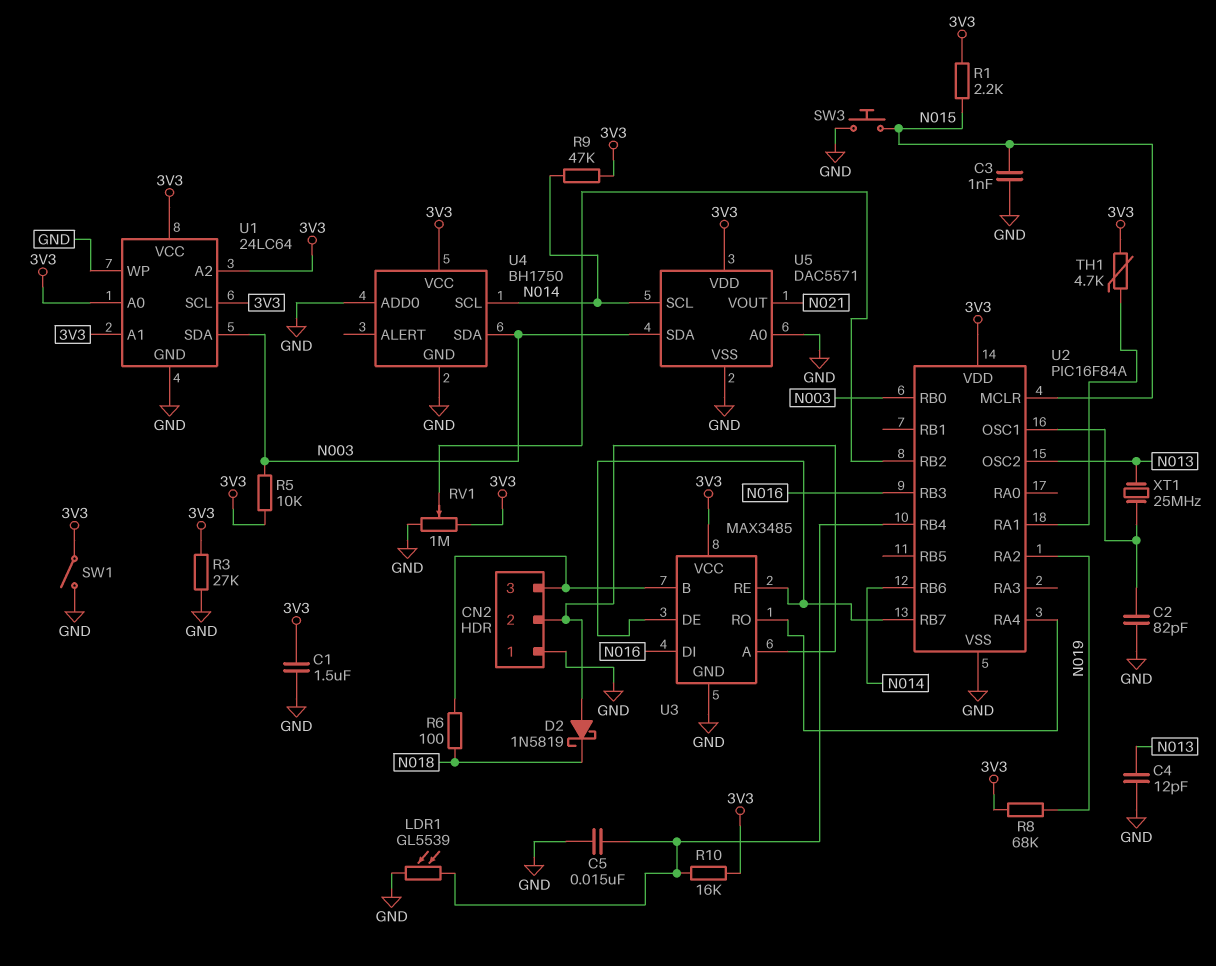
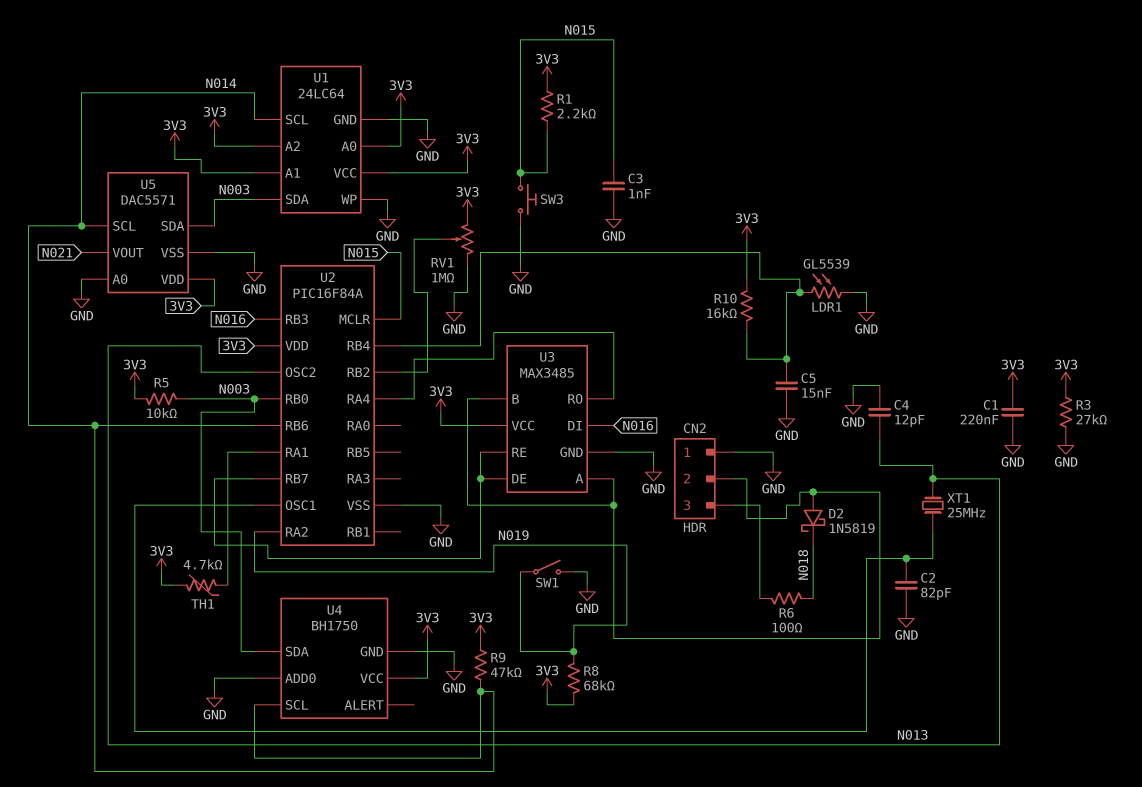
C1: 1.5uF (3V3, GND) -> 220nF (3V3, GND)
SW1: switch (3V3, GND) -> switch (GND, N019)
U1 pin SCL: 3V3 -> N014
U3 pin B: CN2/3 -> CN2/2

